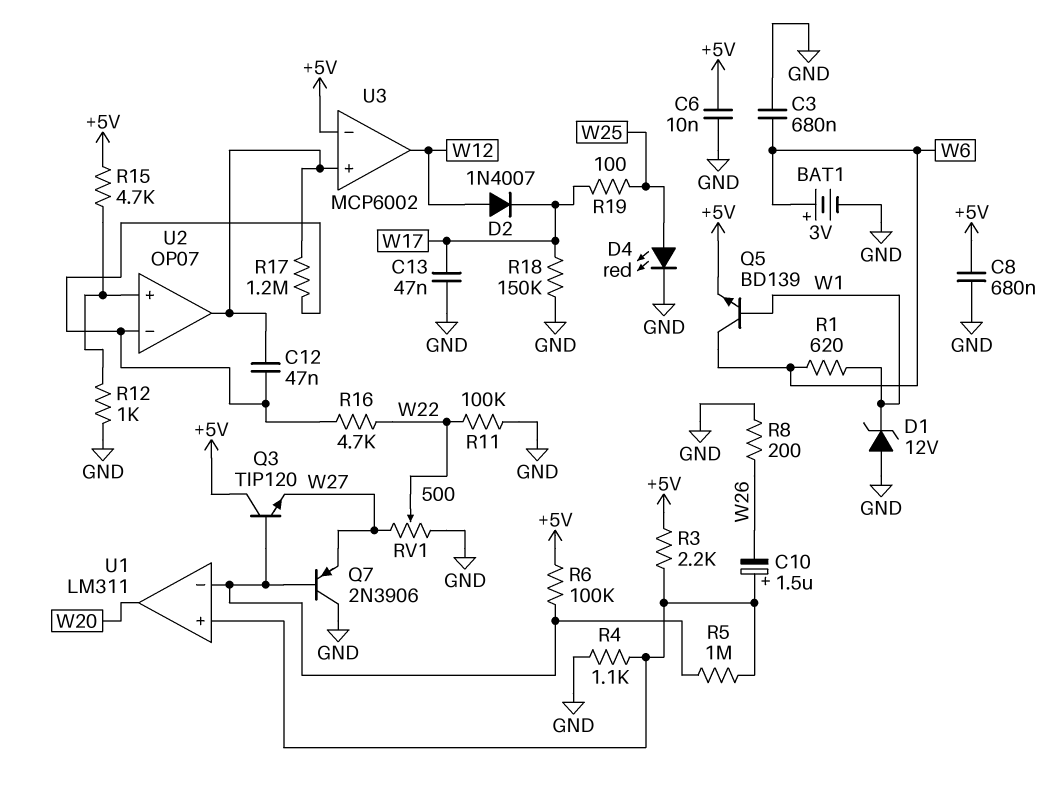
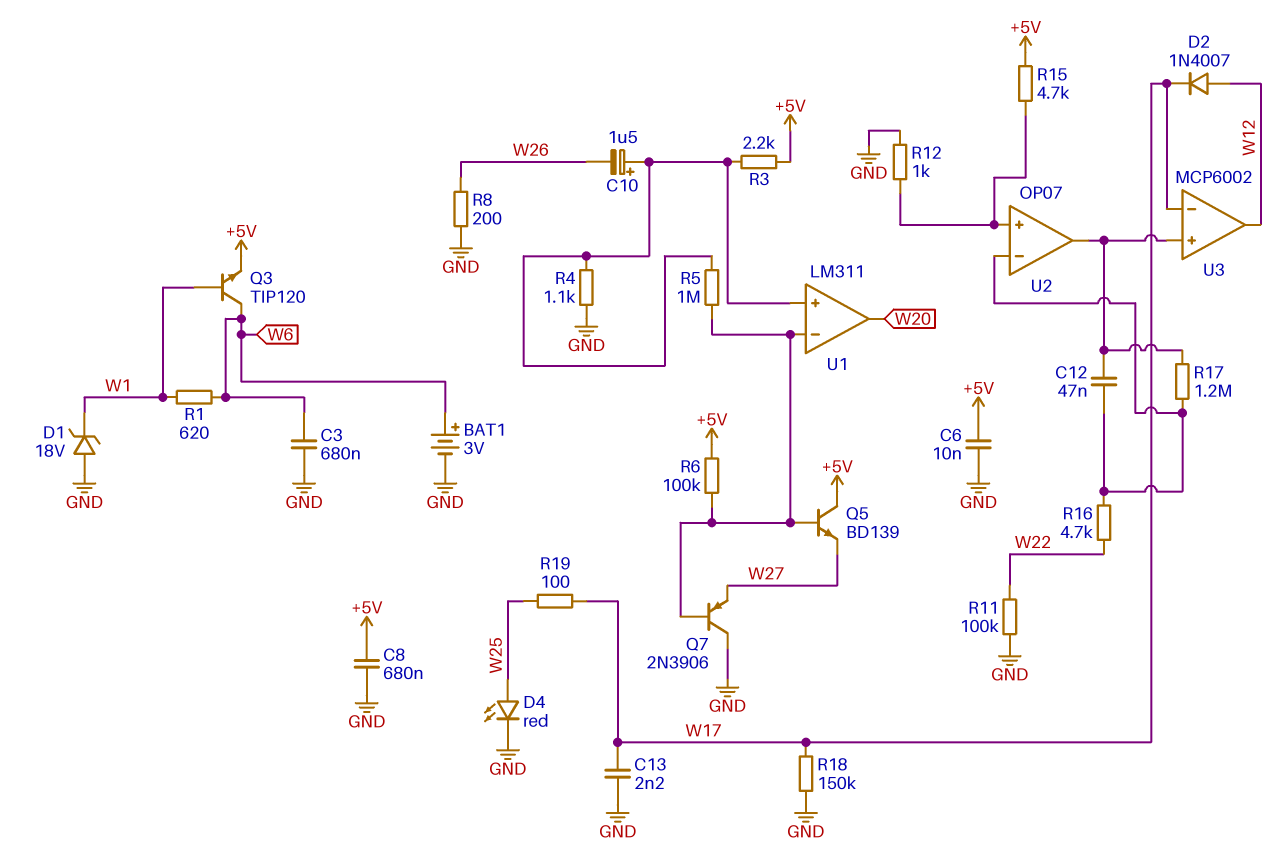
C13: 47nF (GND, W17) -> 2.2nF (GND, W17)
D1: zener 12V (A GND, K W1) -> zener 18V (A GND, K W1)
Q3: NPN TIP120 (B U1/in-, C +5V, E W27) -> NPN TIP120 (B W1, C W6, E +5V)
Q5: NPN BD139 (B W1, C W6, E +5V) -> NPN BD139 (B U1/in-, C +5V, E W27)
RV1: 500 (GND, W27, wiper W22) -> none
U3 pin in-: +5V -> W17

